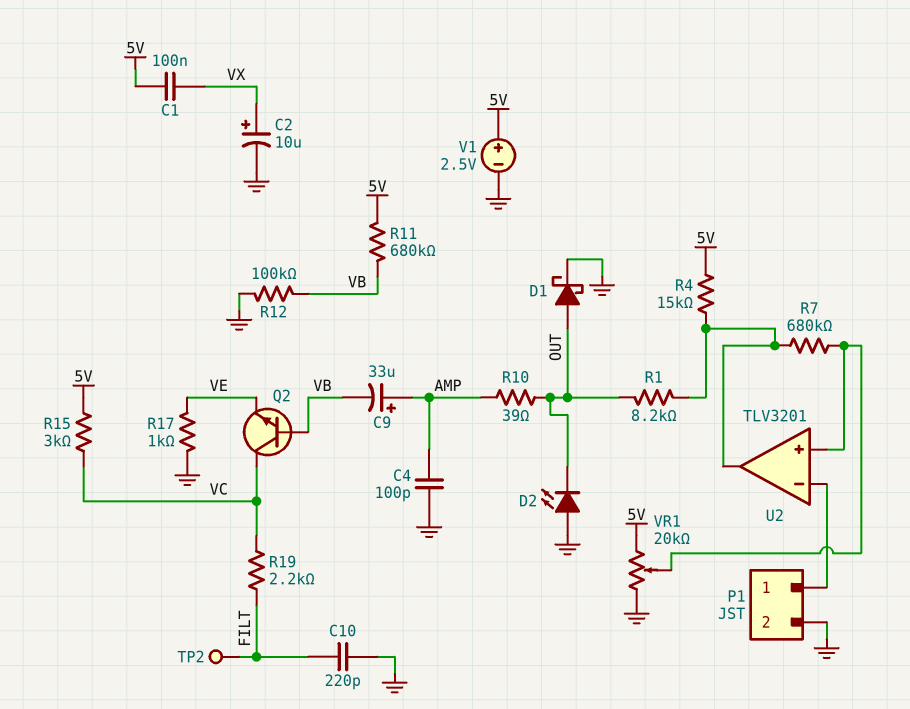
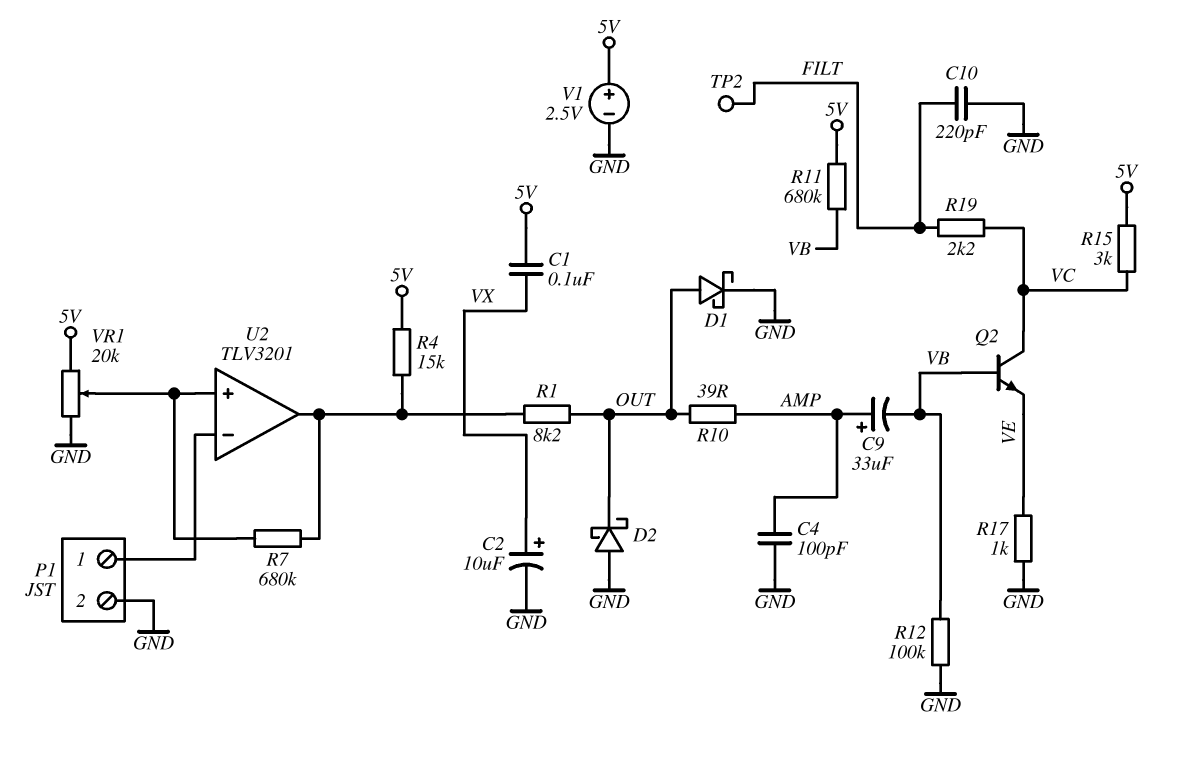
D2: LED (A GND, K OUT) -> schottky (A GND, K OUT)

